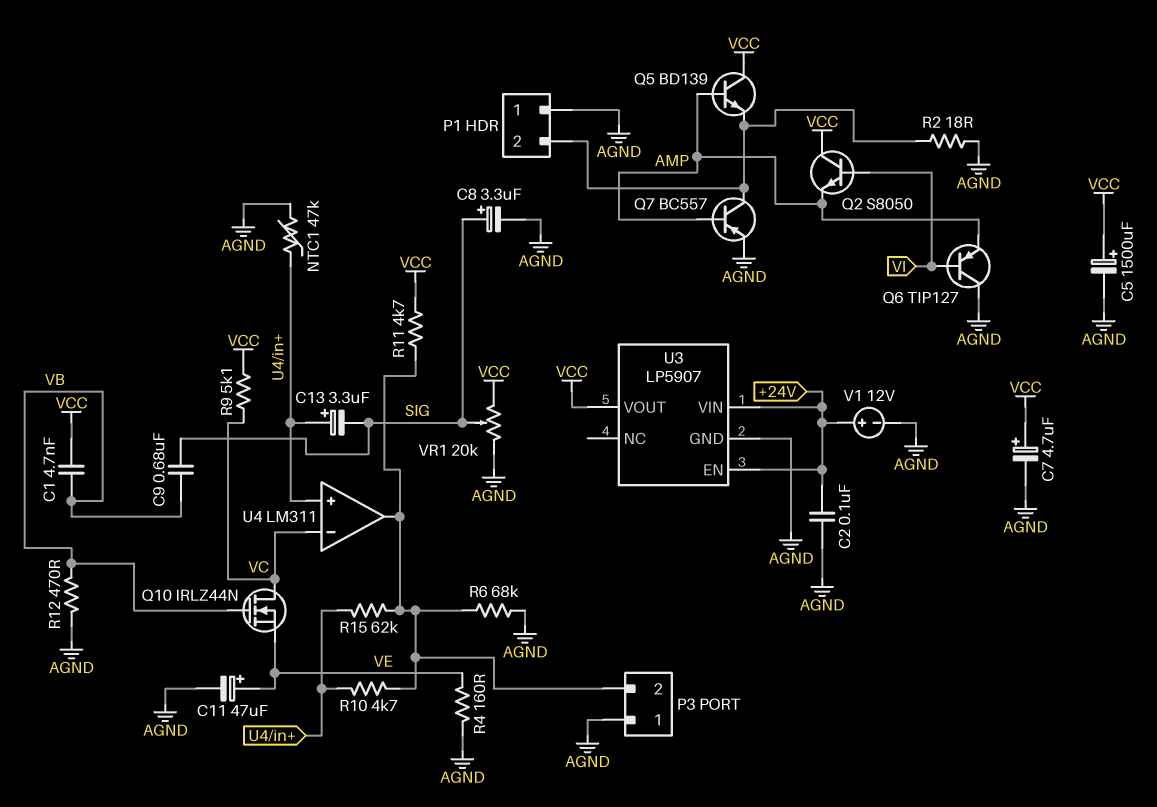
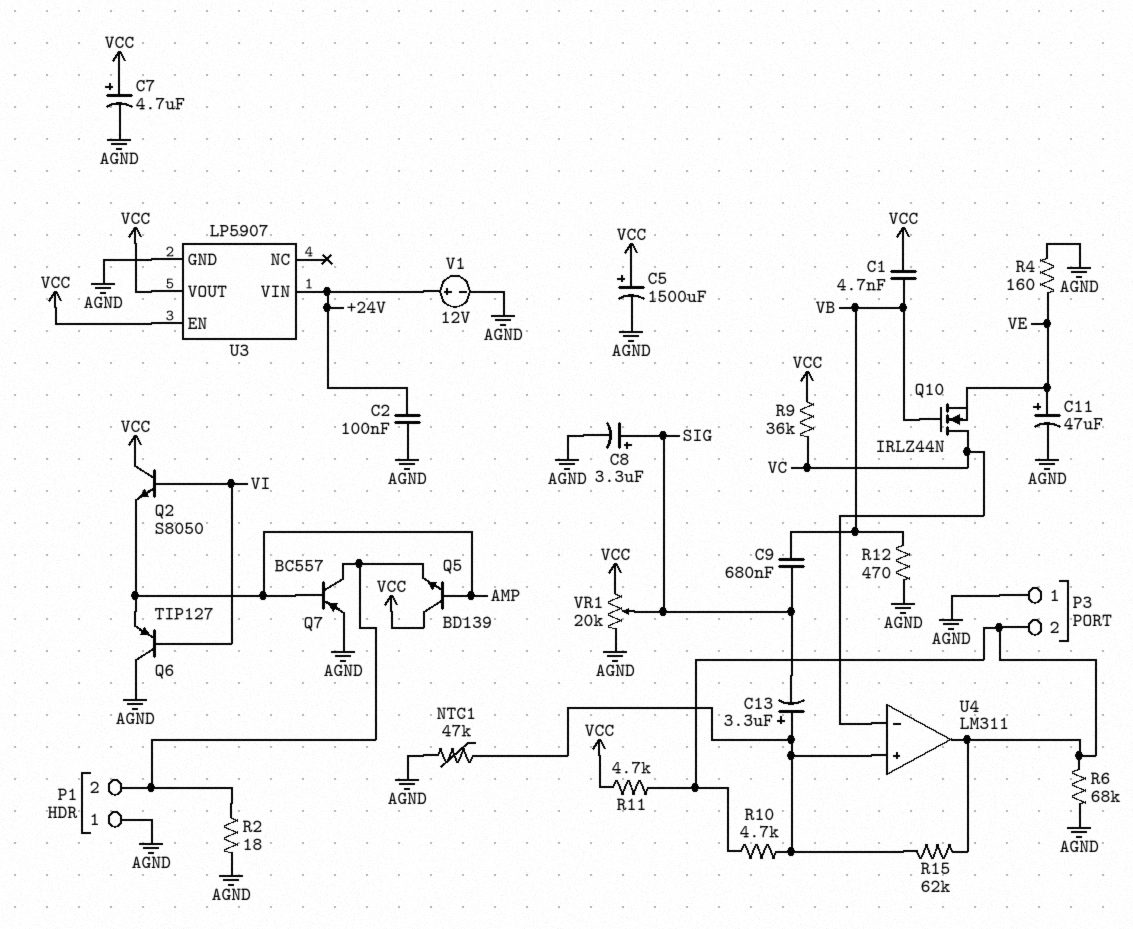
R9: 5.1k (VC, VCC) -> 36k (VC, VCC)
U3 pin EN: +24V -> VCC

